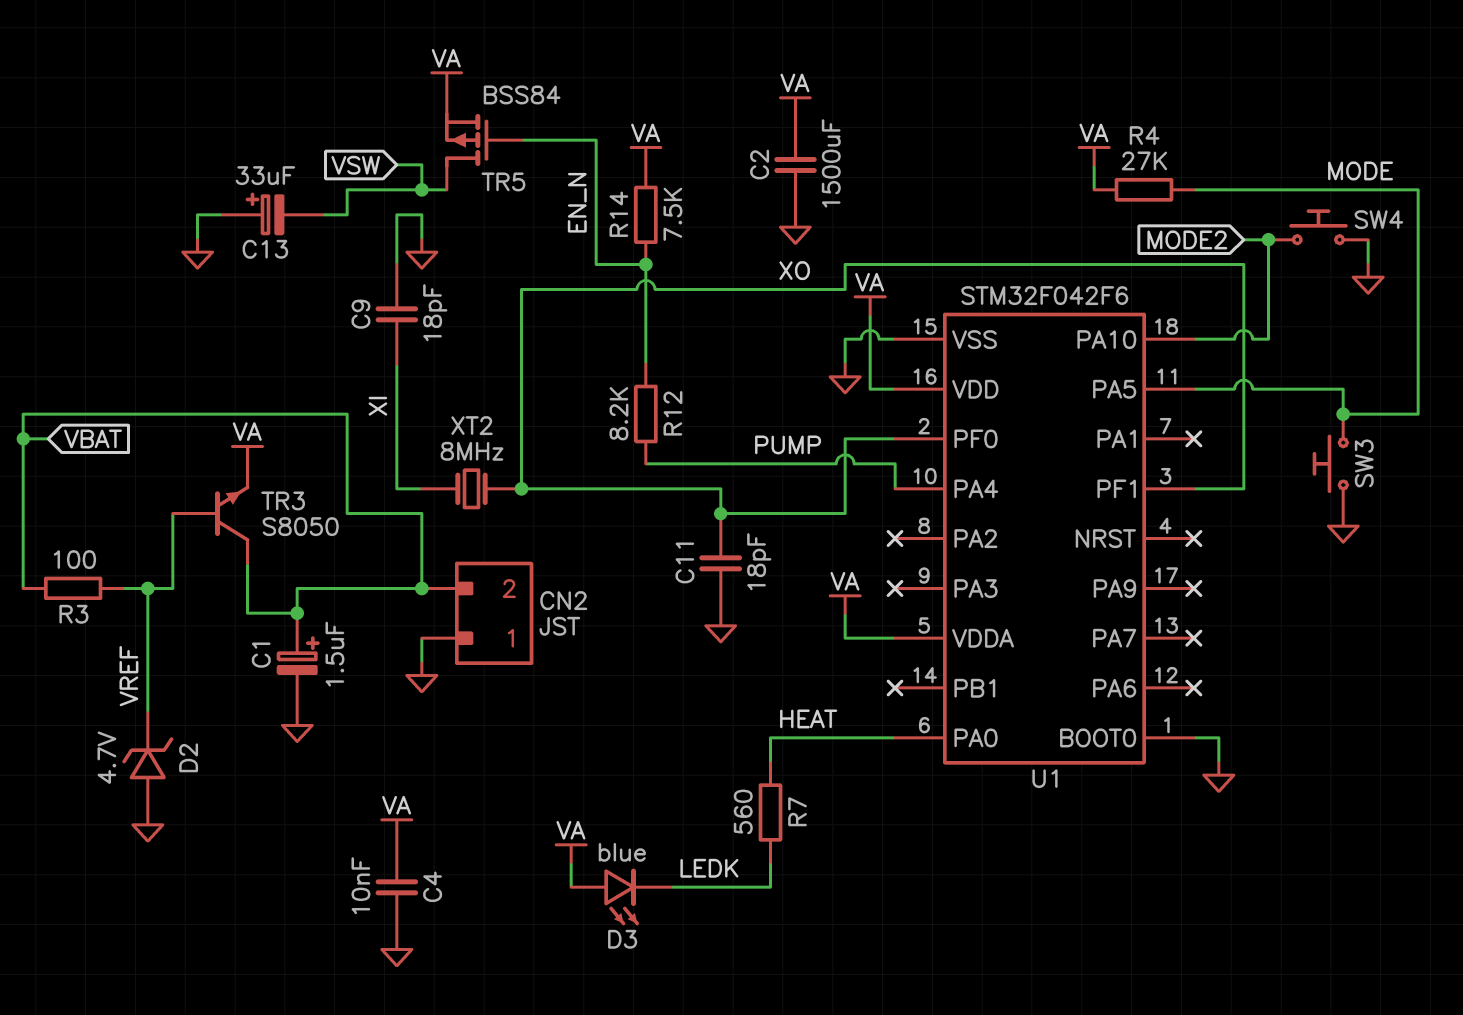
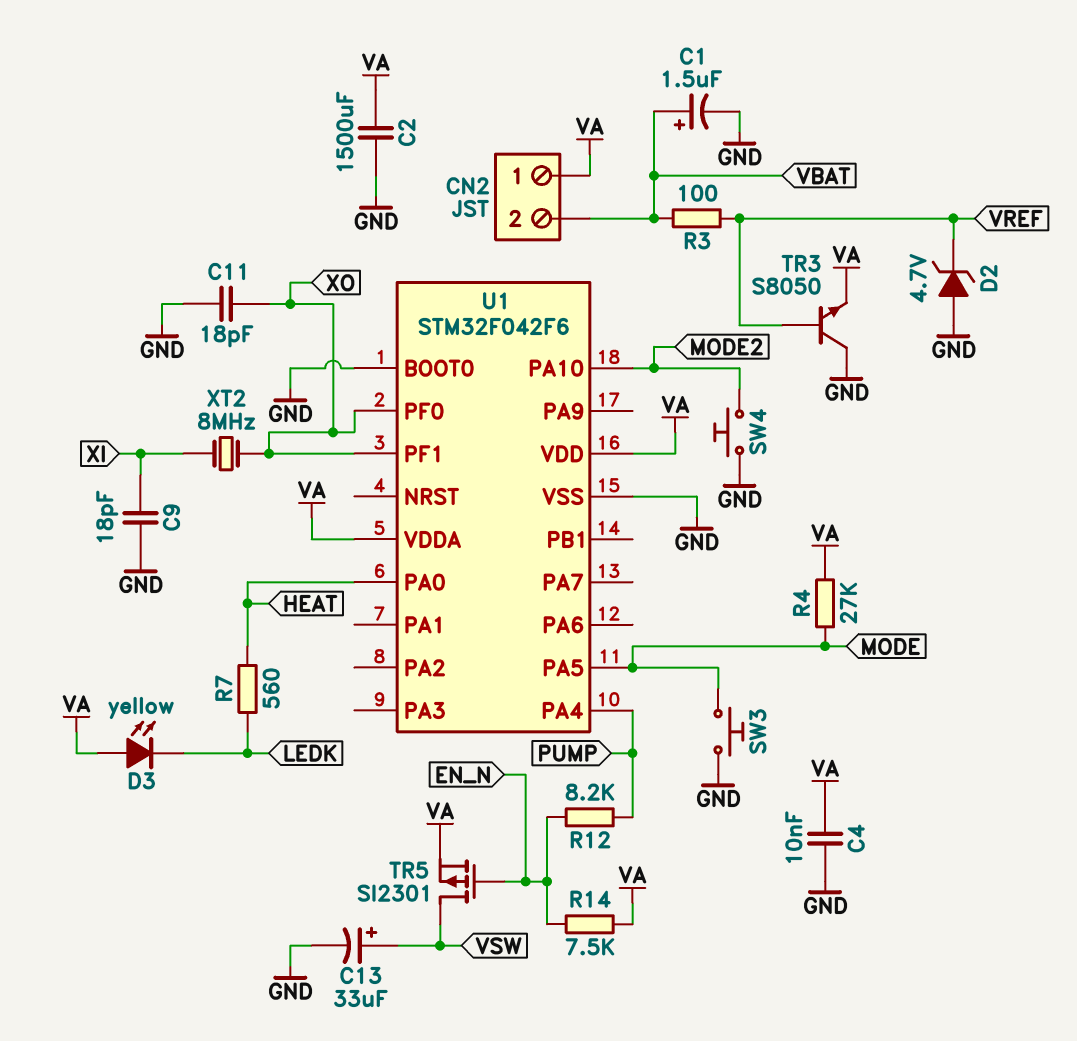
C13: 33uF (plus GND, minus VSW) -> 33uF (plus VSW, minus GND)
CN2 pin 1: GND -> VA
D3: LED blue (A VA, K LEDK) -> LED yellow (A VA, K LEDK)
TR3: NPN S8050 (B VREF, C VBAT, E VA) -> NPN S8050 (B VREF, C GND, E VA)
TR5: PMOS BSS84 (G EN_N, D VSW, S VA) -> PMOS SI2301 (G EN_N, D VSW, S VA)

